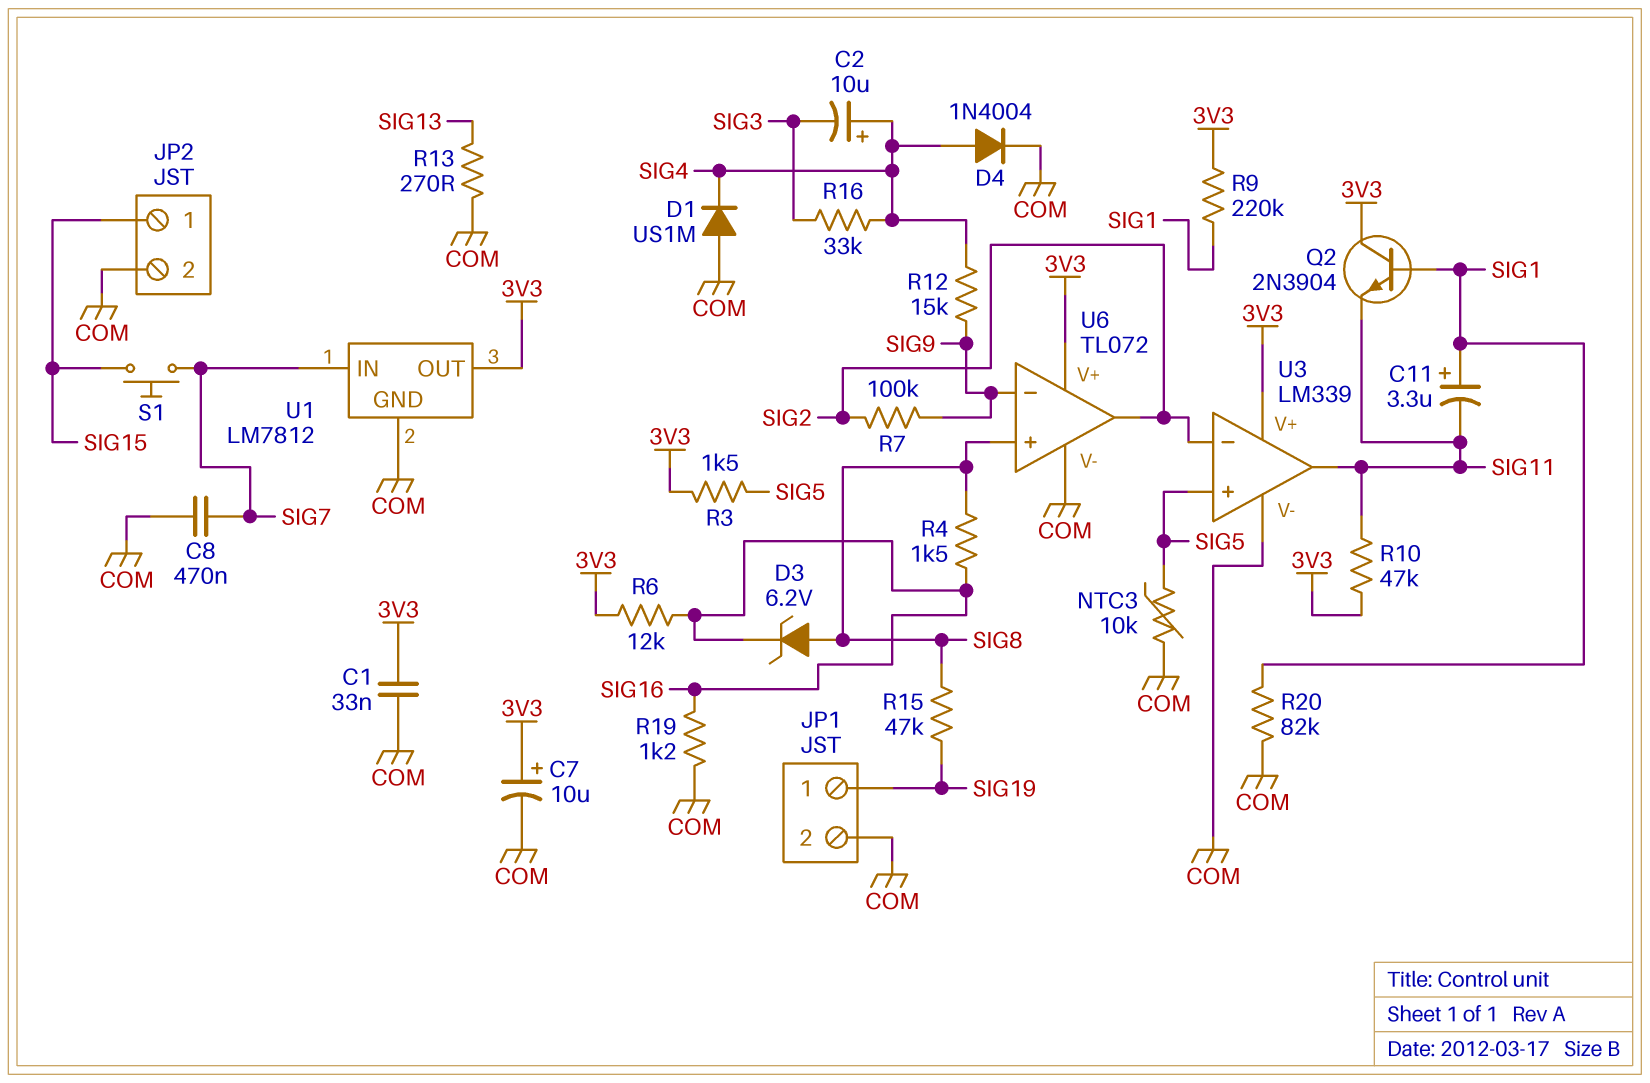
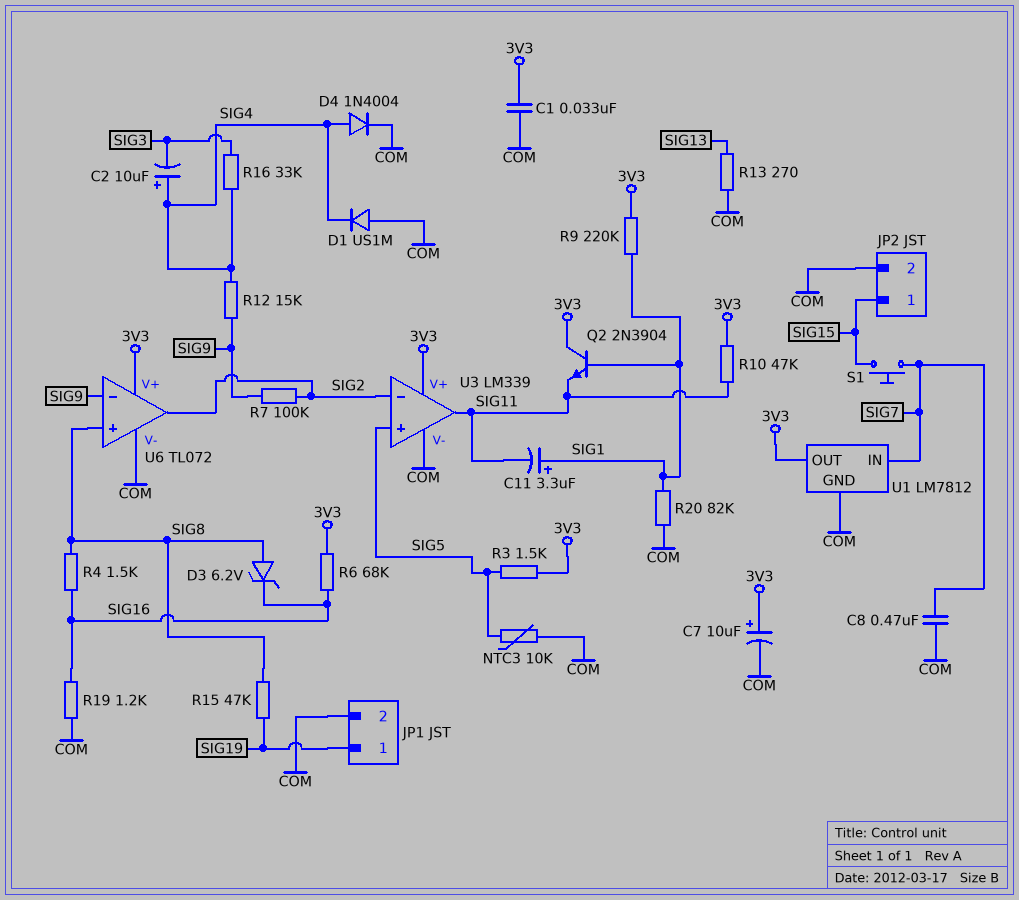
R6: 12k (3V3, SIG16) -> 68k (3V3, SIG16)

